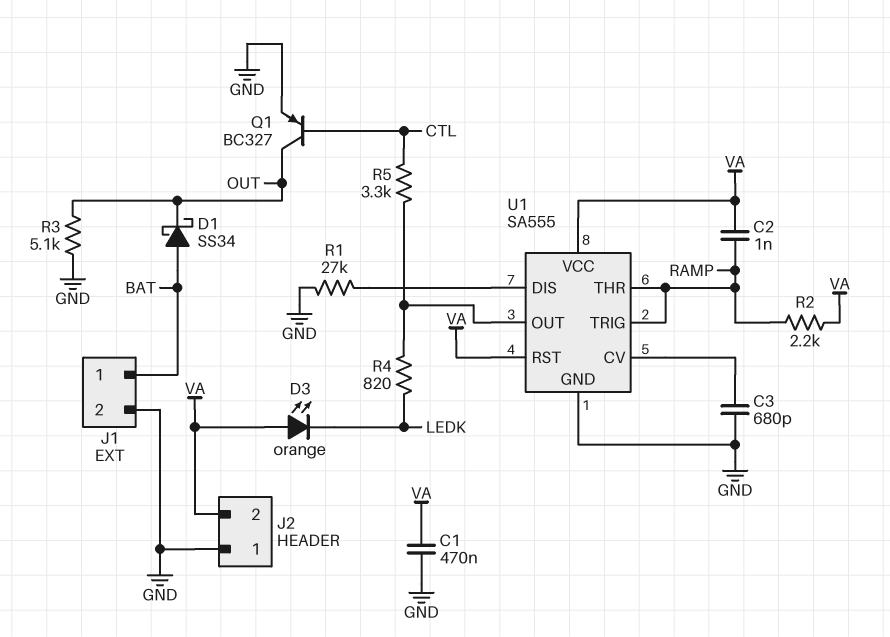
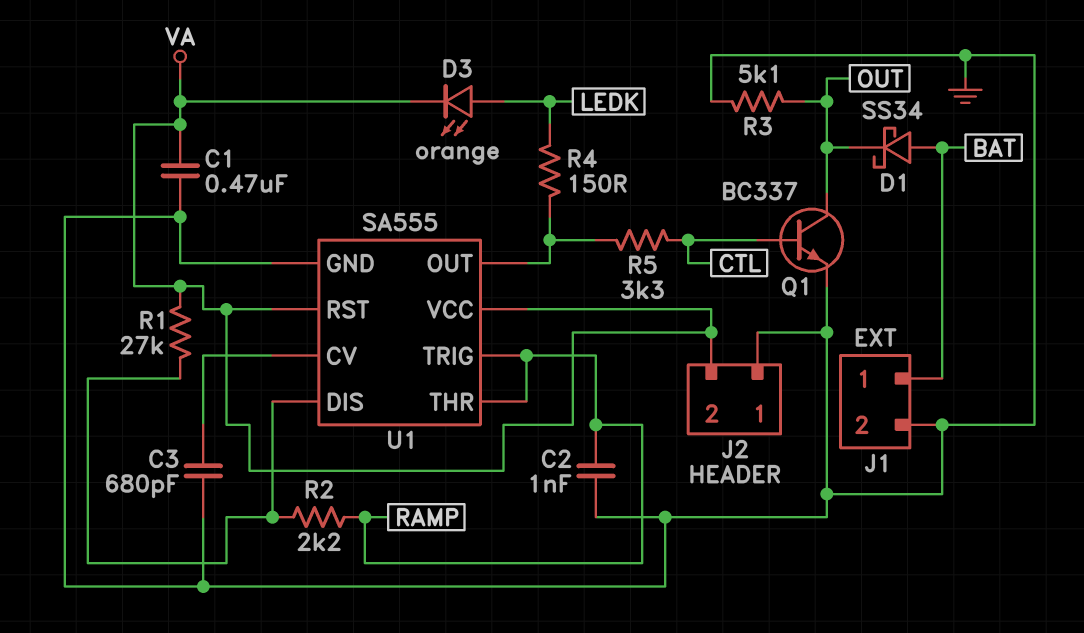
C2: 1nF (RAMP, VA) -> 1nF (GND, RAMP)
D3: LED orange (A VA, K LEDK) -> LED orange (A LEDK, K VA)
Q1: PNP BC327 (B CTL, C OUT, E GND) -> NPN BC337 (B CTL, C OUT, E GND)
R1: 27k (GND, U1/DIS) -> 27k (U1/DIS, VA)
R2: 2.2k (RAMP, VA) -> 2.2k (RAMP, U1/DIS)
R4: 820 (LEDK, U1/OUT) -> 150 (LEDK, U1/OUT)

